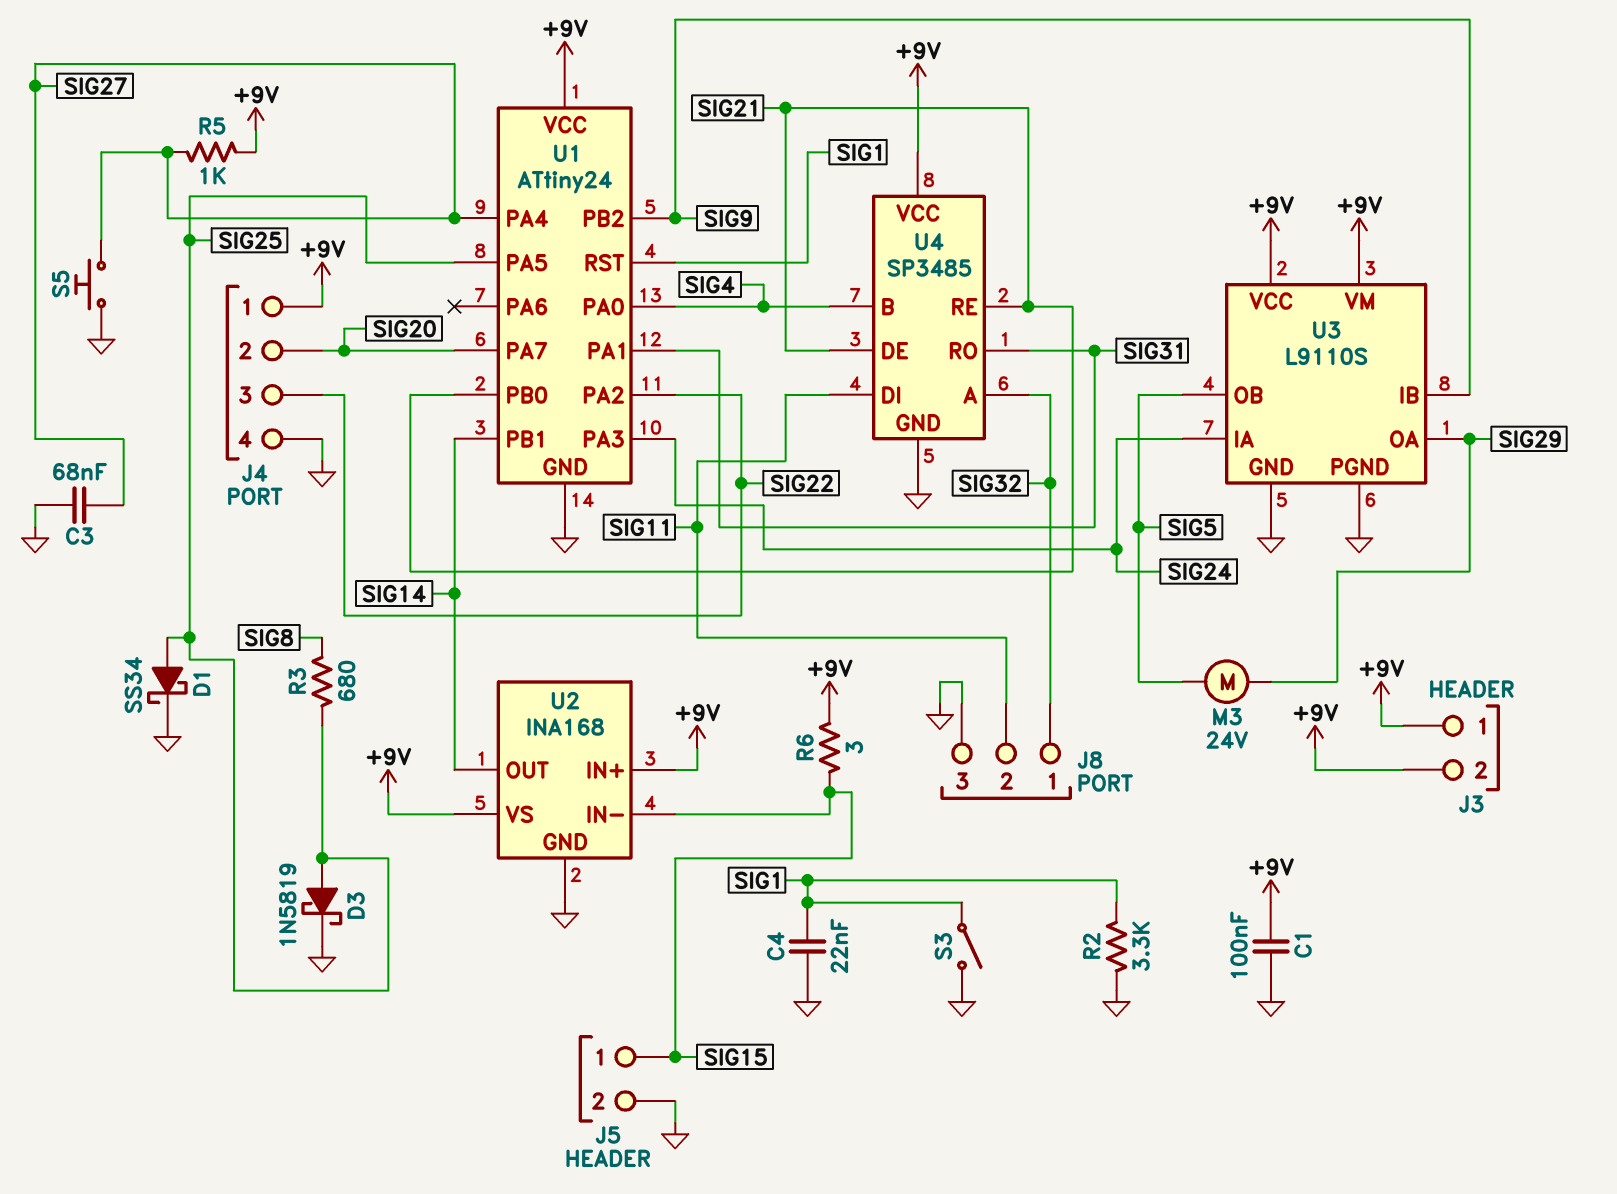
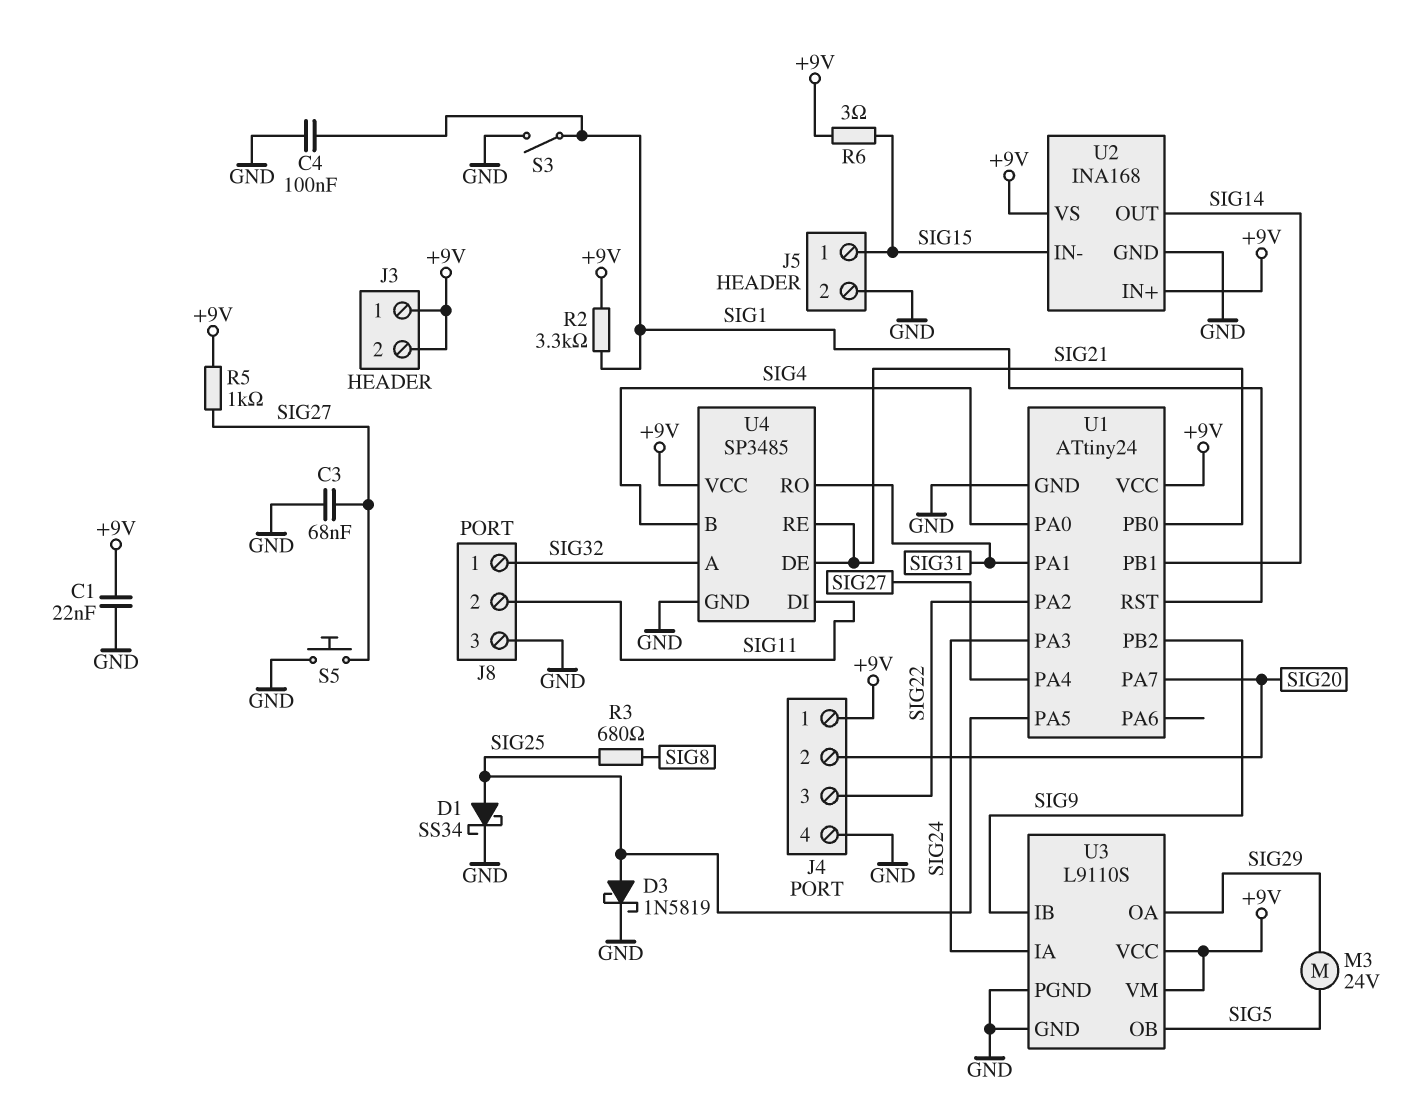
C1: 100nF (+9V, GND) -> 22nF (+9V, GND)
C4: 22nF (GND, SIG1) -> 100nF (GND, SIG1)
R2: 3.3k (GND, SIG1) -> 3.3k (+9V, SIG1)

